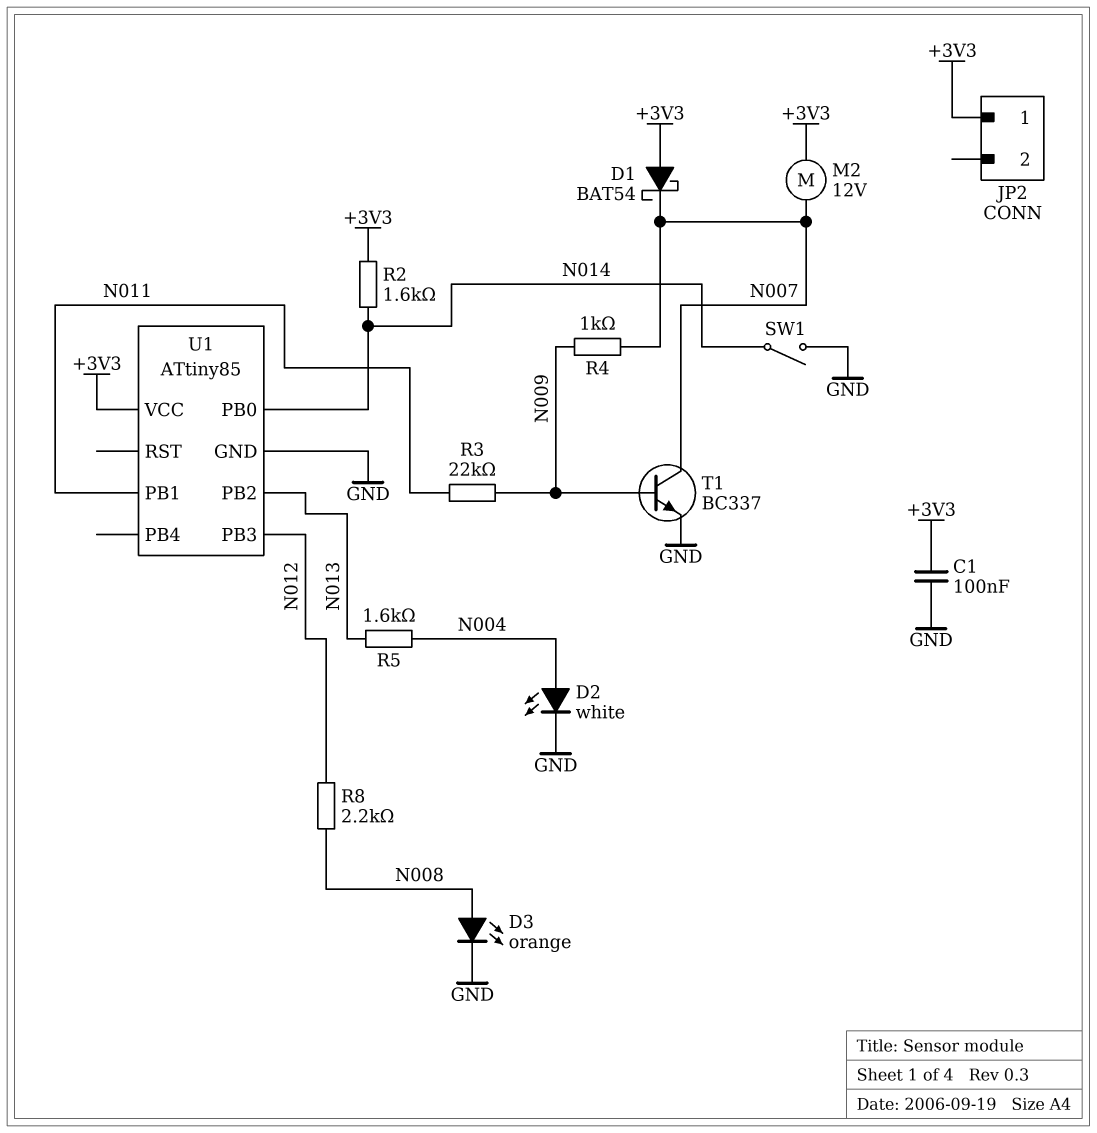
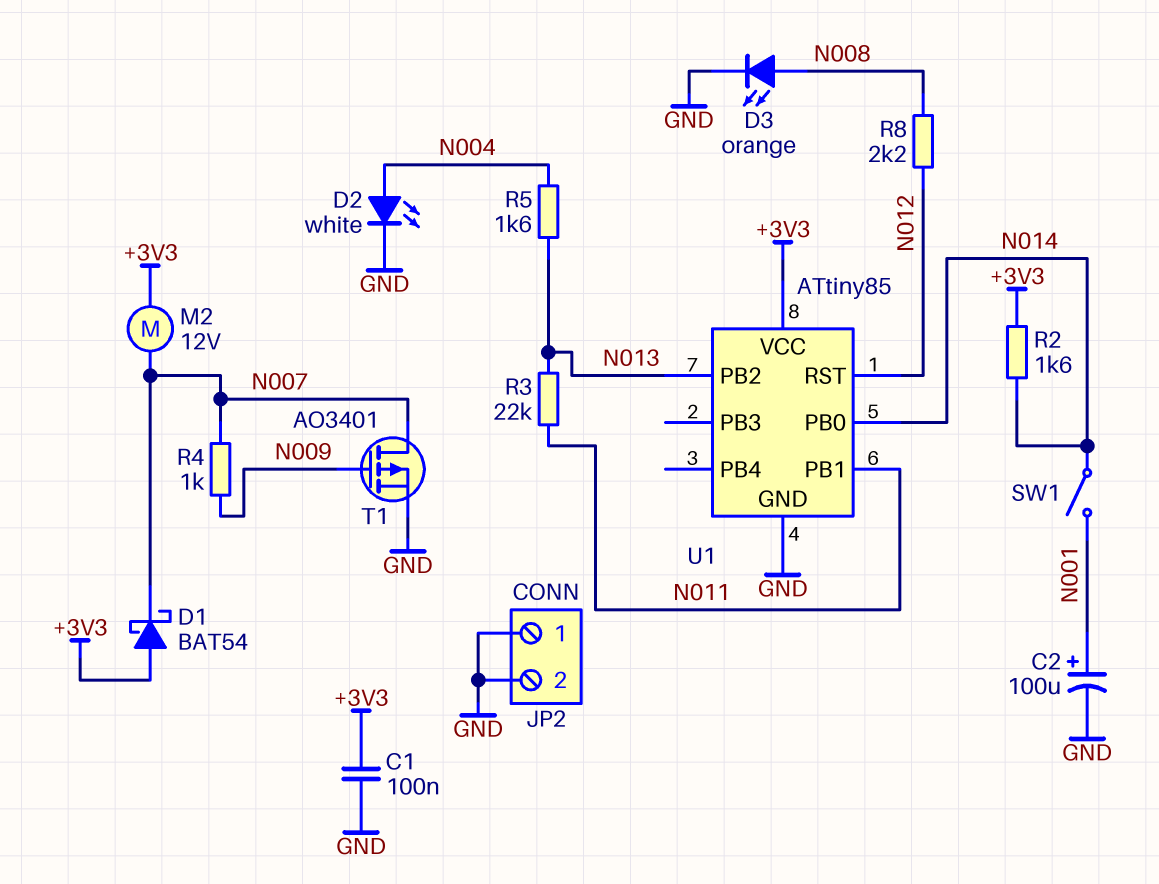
C2: none -> 100uF (plus N001, minus GND)
JP2 pin 1: +3V3 -> GND
JP2 pin 2: none -> GND
R3: 22k (N009, N011) -> 22k (N011, N013)
SW1: switch (GND, N014) -> switch (N001, N014)
T1: NPN BC337 (B N009, C N007, E GND) -> PMOS AO3401 (G N009, D N007, S GND)
U1 pin PB3: N012 -> none
U1 pin RST: none -> N012

